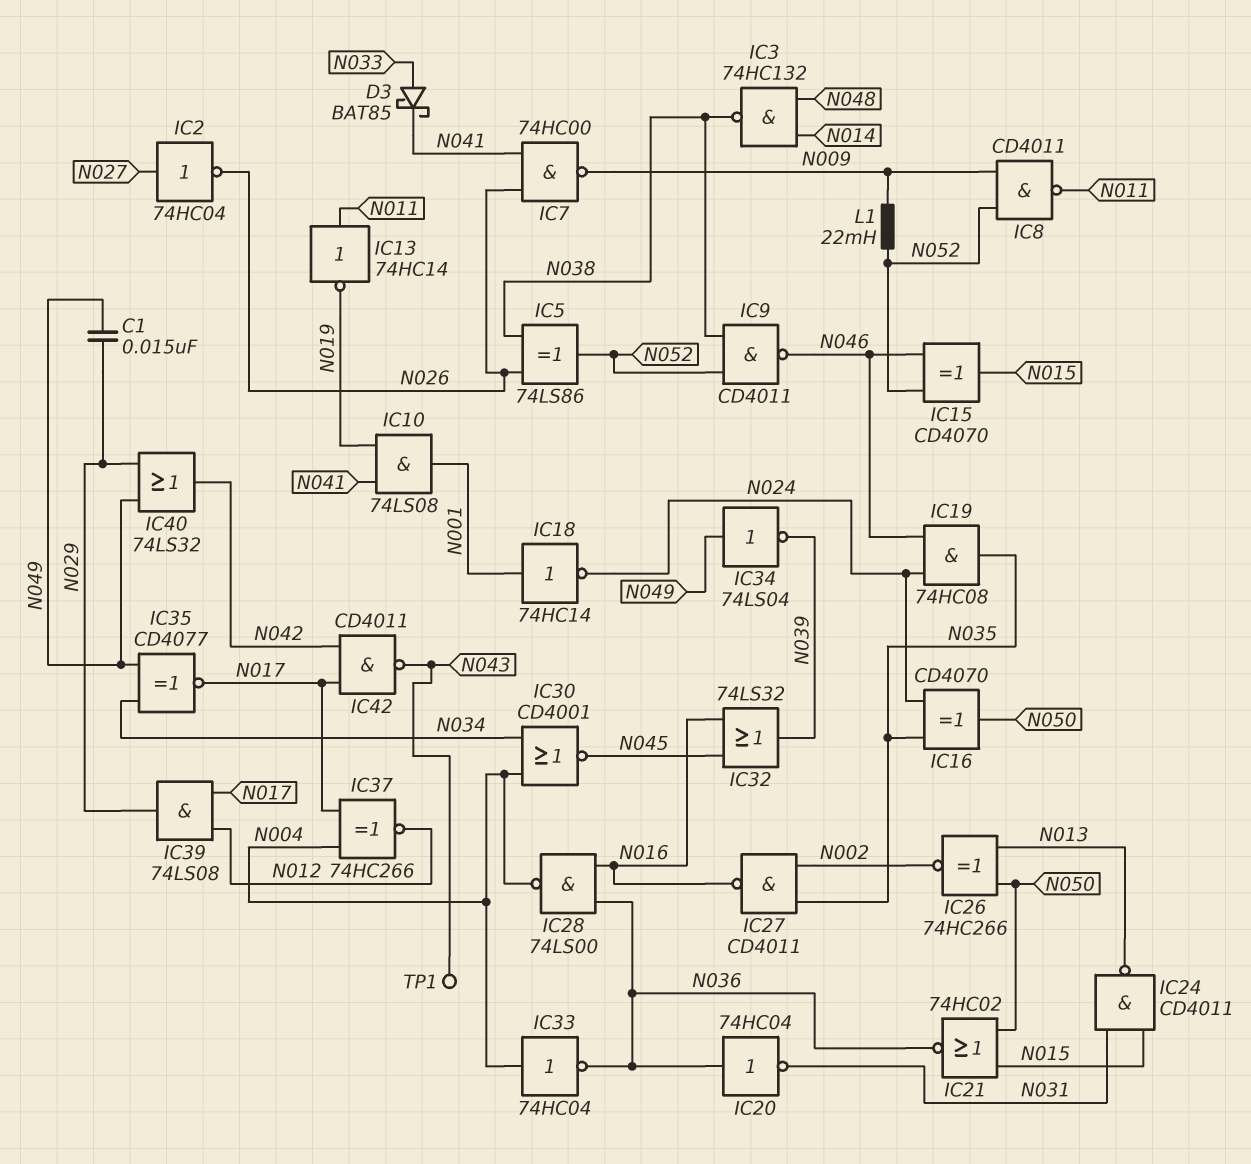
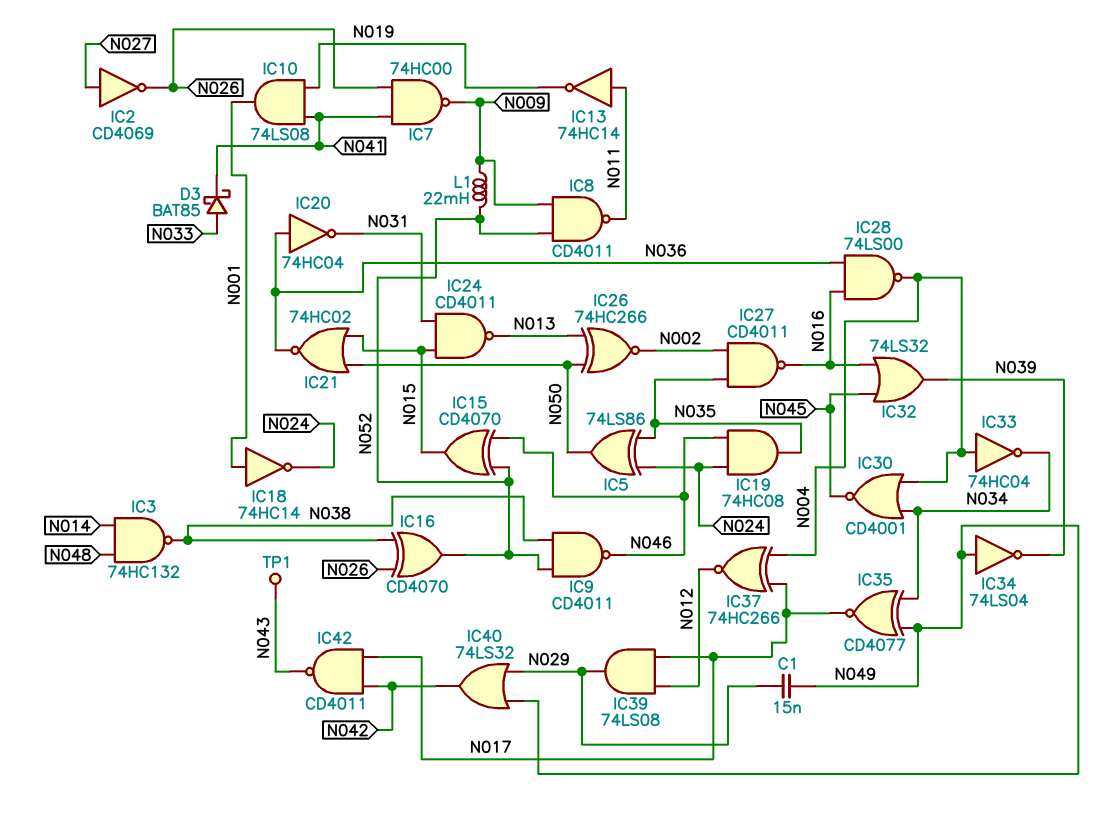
IC2: NOT 74HC04 (in N027, out N026) -> NOT CD4069 (in N027, out N026)
IC5: XOR 74LS86 (in N026, in N038, out N052) -> XOR 74LS86 (in N024, in N035, out N050)
IC16: XOR CD4070 (in N024, in N035, out N050) -> XOR CD4070 (in N026, in N038, out N052)
IC33: NOT 74HC04 (in N004, out N036) -> NOT 74HC04 (in N004, out N034)

